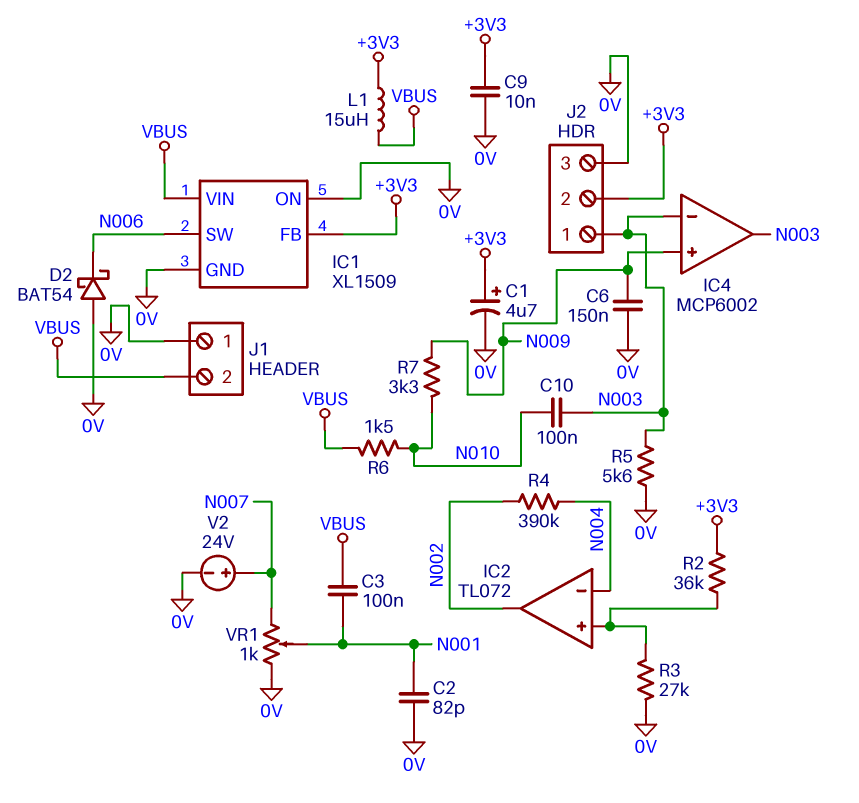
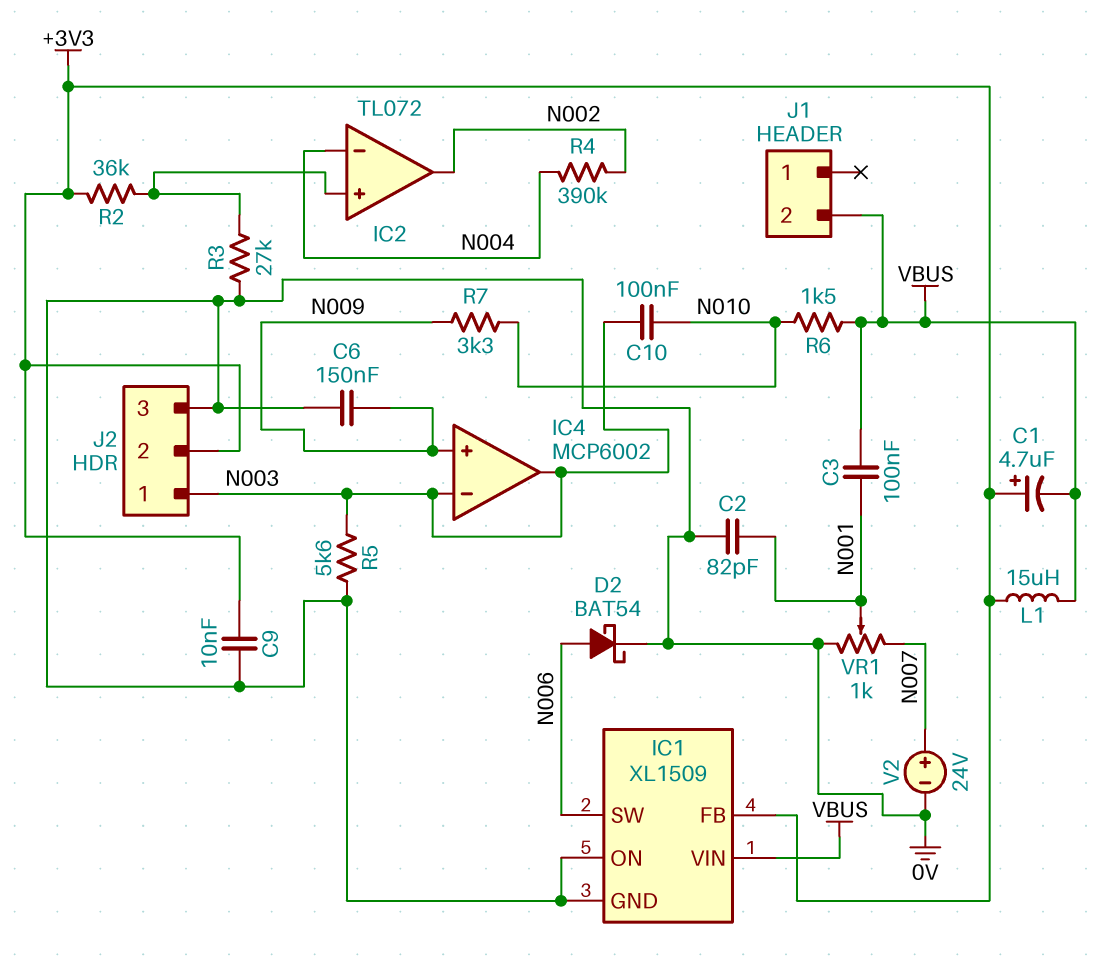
C1: 4.7uF (plus +3V3, minus 0V) -> 4.7uF (plus +3V3, minus VBUS)
D2: schottky BAT54 (A 0V, K N006) -> schottky BAT54 (A N006, K 0V)
J1 pin 1: 0V -> none

